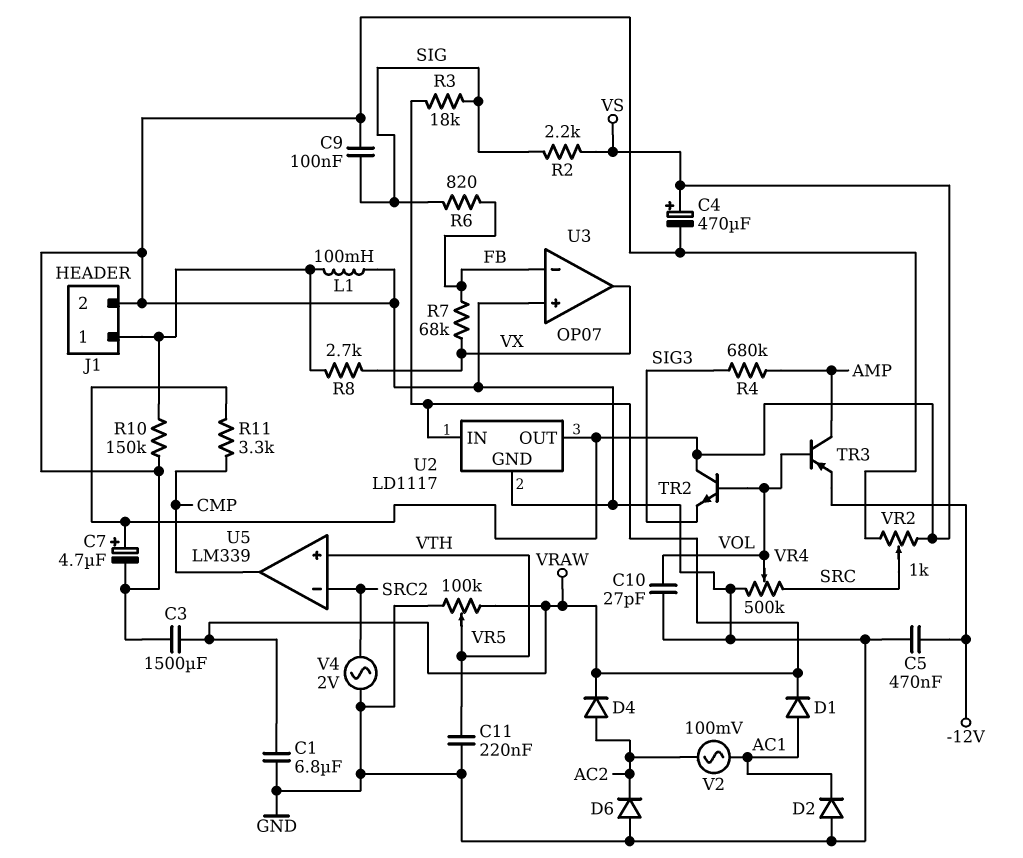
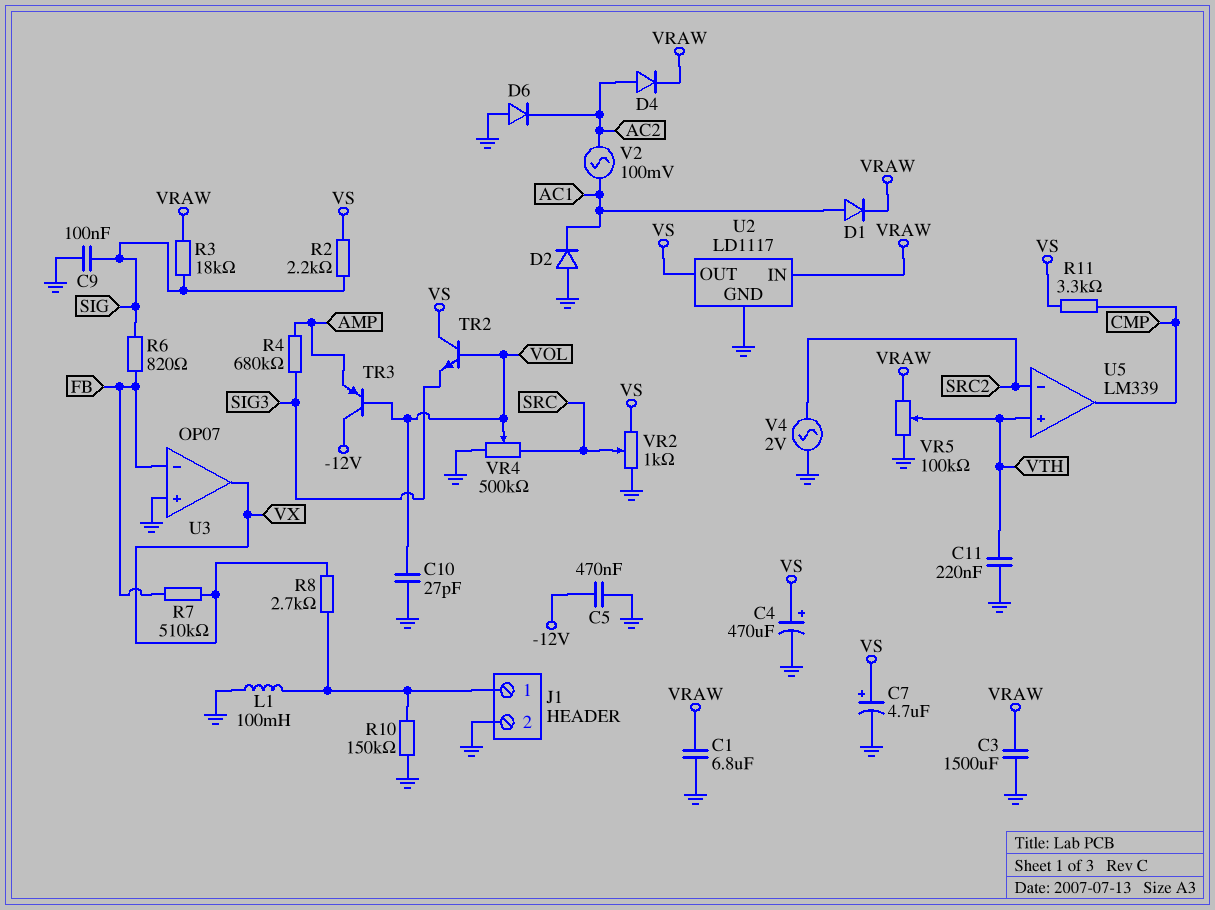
R7: 68k (FB, VX) -> 510k (FB, VX)
TR3: PNP (B VOL, C AMP, E -12V) -> PNP (B VOL, C -12V, E AMP)

